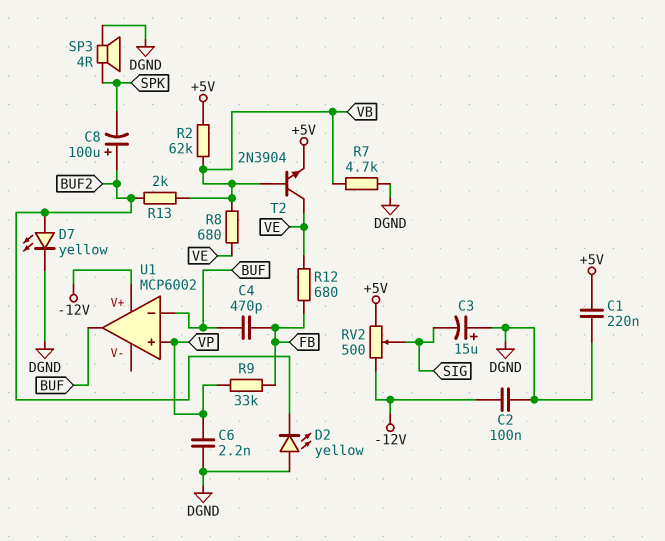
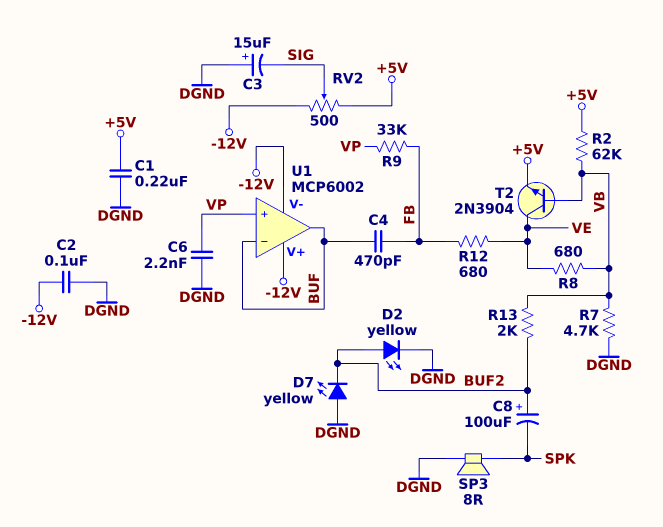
D2: LED yellow (A DGND, K BUF2) -> LED yellow (A BUF2, K DGND)
D7: LED yellow (A BUF2, K DGND) -> LED yellow (A DGND, K BUF2)
SP3: speaker 4R (DGND, SPK) -> speaker 8R (DGND, SPK)
U1 pin V-: none -> -12V

